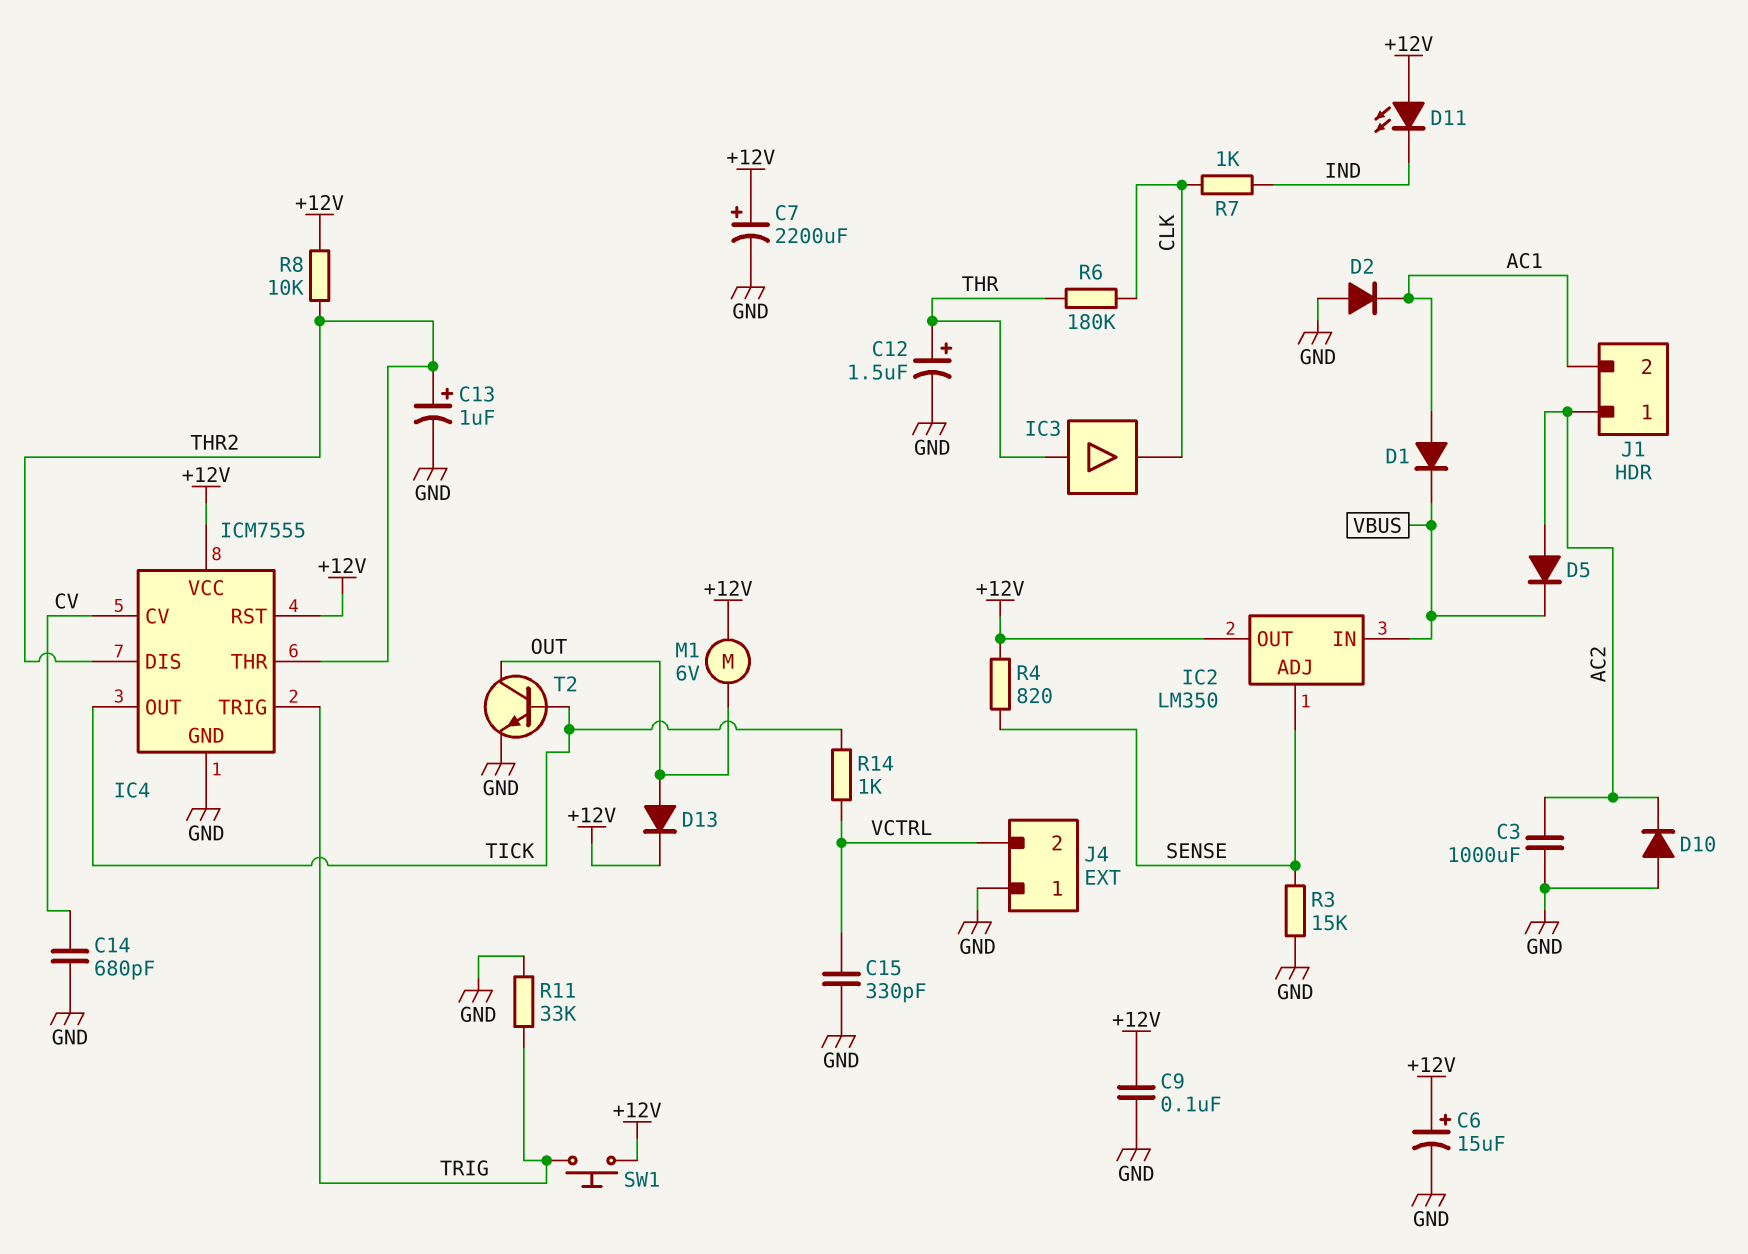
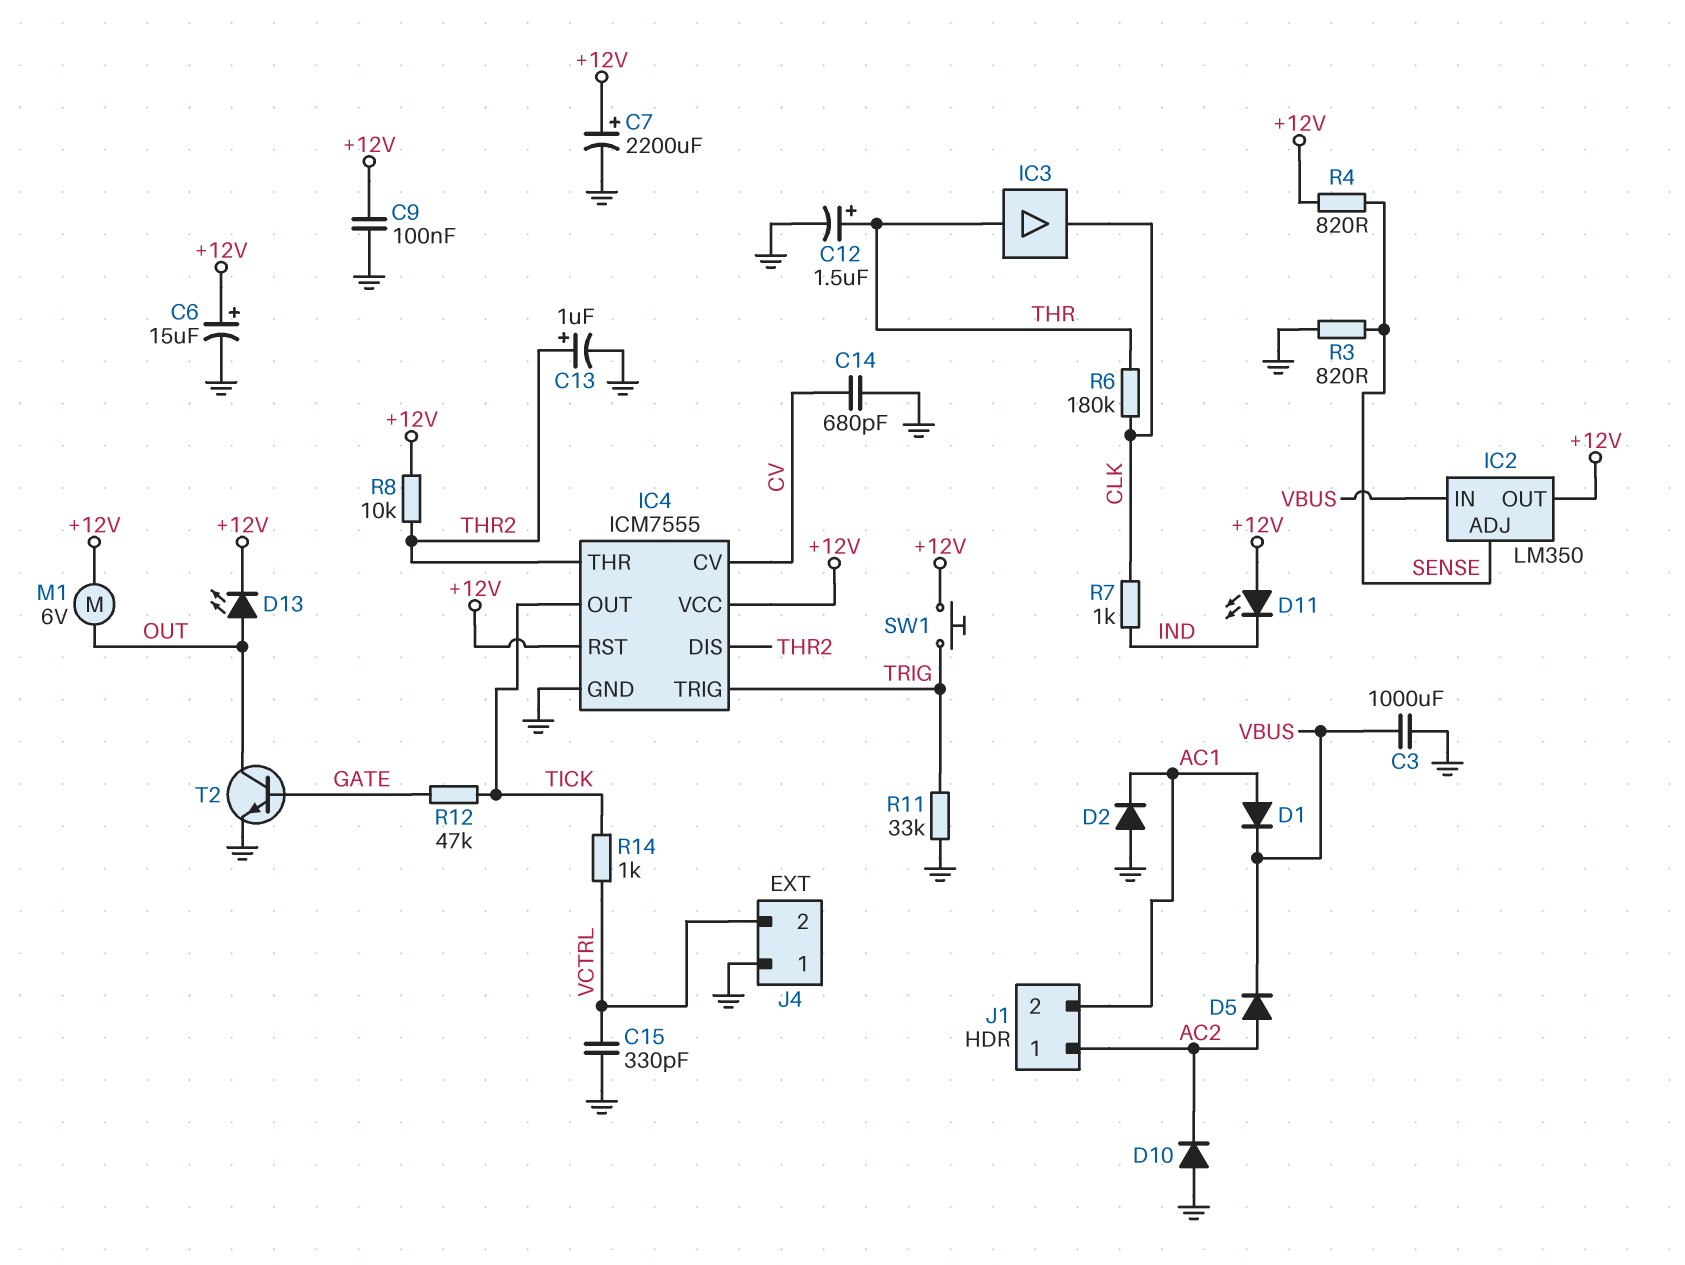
C3: 1000uF (AC2, GND) -> 1000uF (GND, VBUS)
D13: diode (A OUT, K +12V) -> LED (A OUT, K +12V)
R3: 15k (GND, SENSE) -> 820 (GND, SENSE)
R12: none -> 47k (GATE, TICK)
T2: NPN (B TICK, C OUT, E GND) -> NPN (B GATE, C OUT, E GND)

